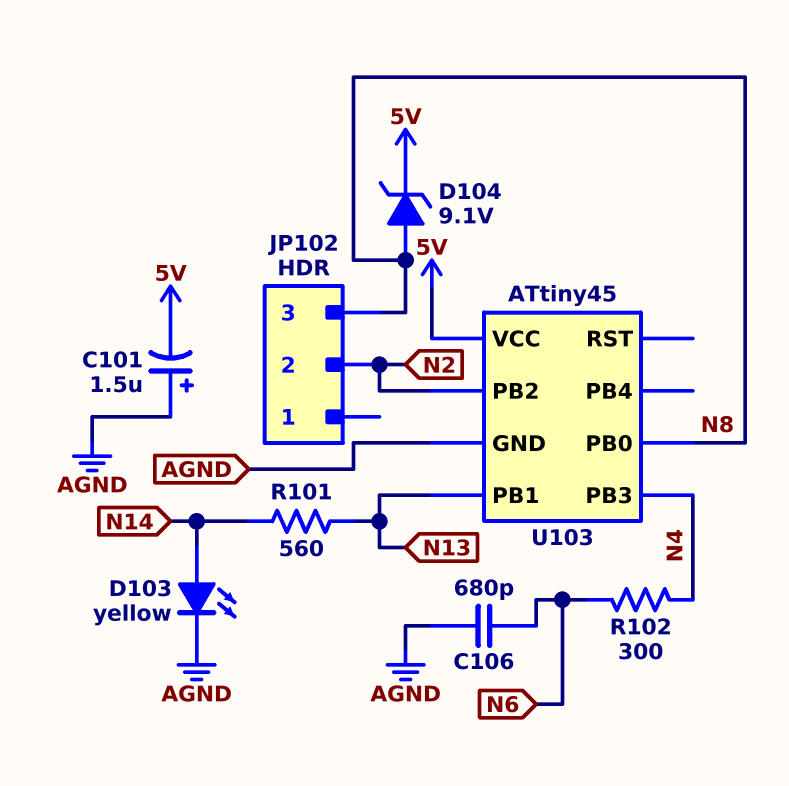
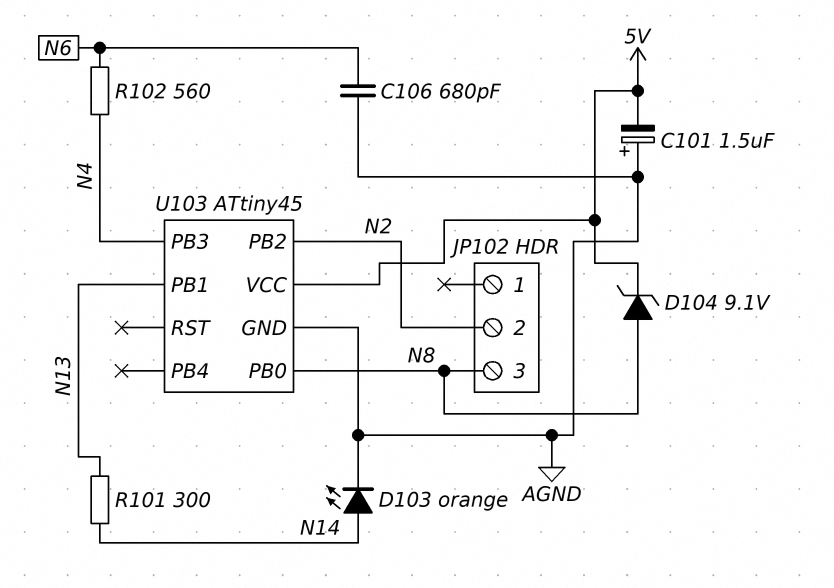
D103: LED yellow (A N14, K AGND) -> LED orange (A N14, K AGND)
R101: 560 (N13, N14) -> 300 (N13, N14)
R102: 300 (N4, N6) -> 560 (N4, N6)

